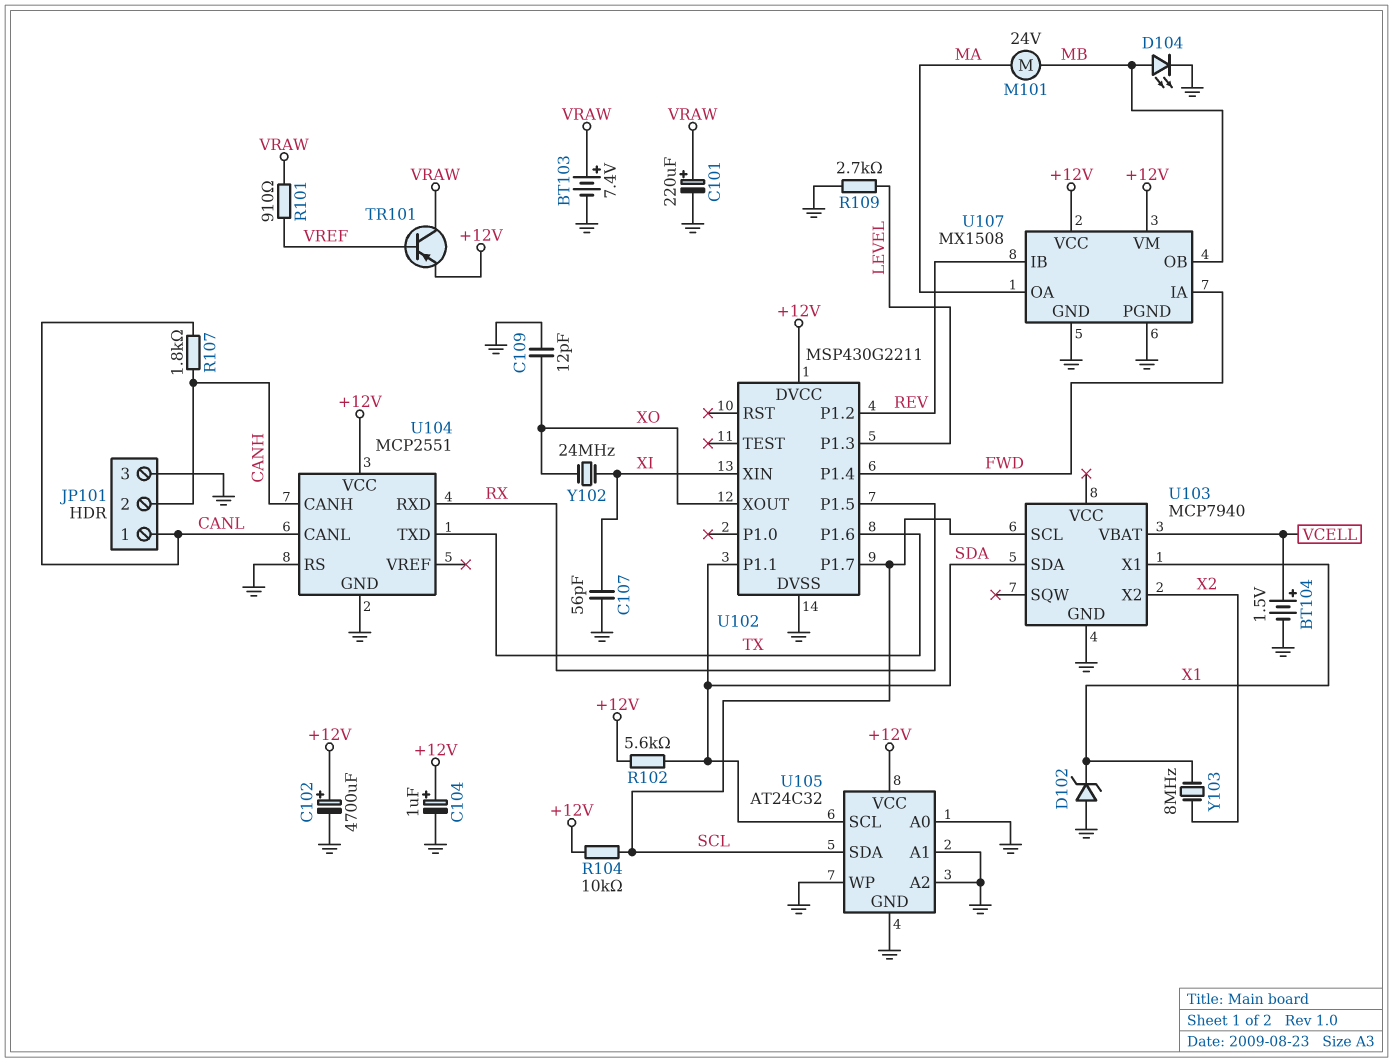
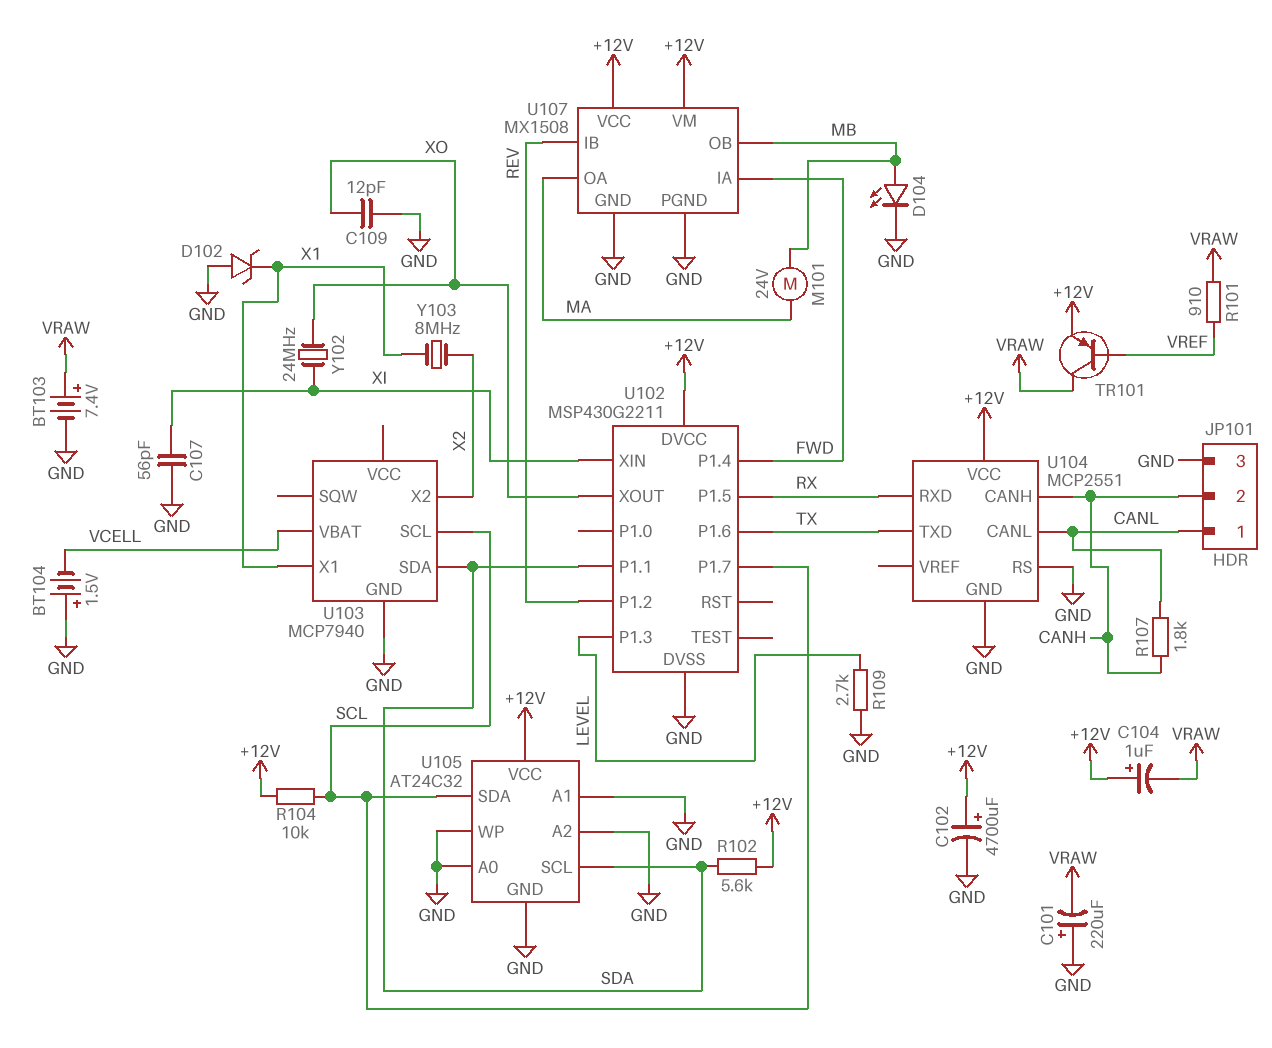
BT104: 1.5V (plus VCELL, minus GND) -> 1.5V (plus GND, minus VCELL)
C101: 220uF (plus VRAW, minus GND) -> 220uF (plus GND, minus VRAW)
C104: 1uF (plus +12V, minus GND) -> 1uF (plus +12V, minus VRAW)

